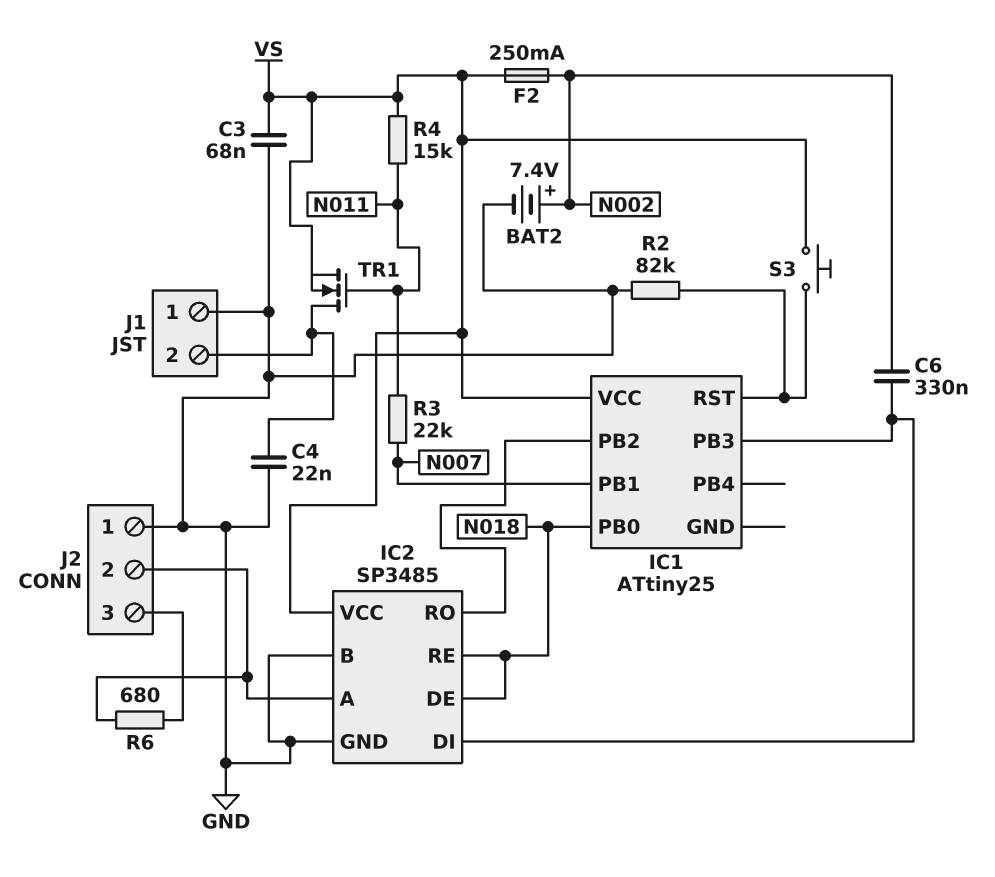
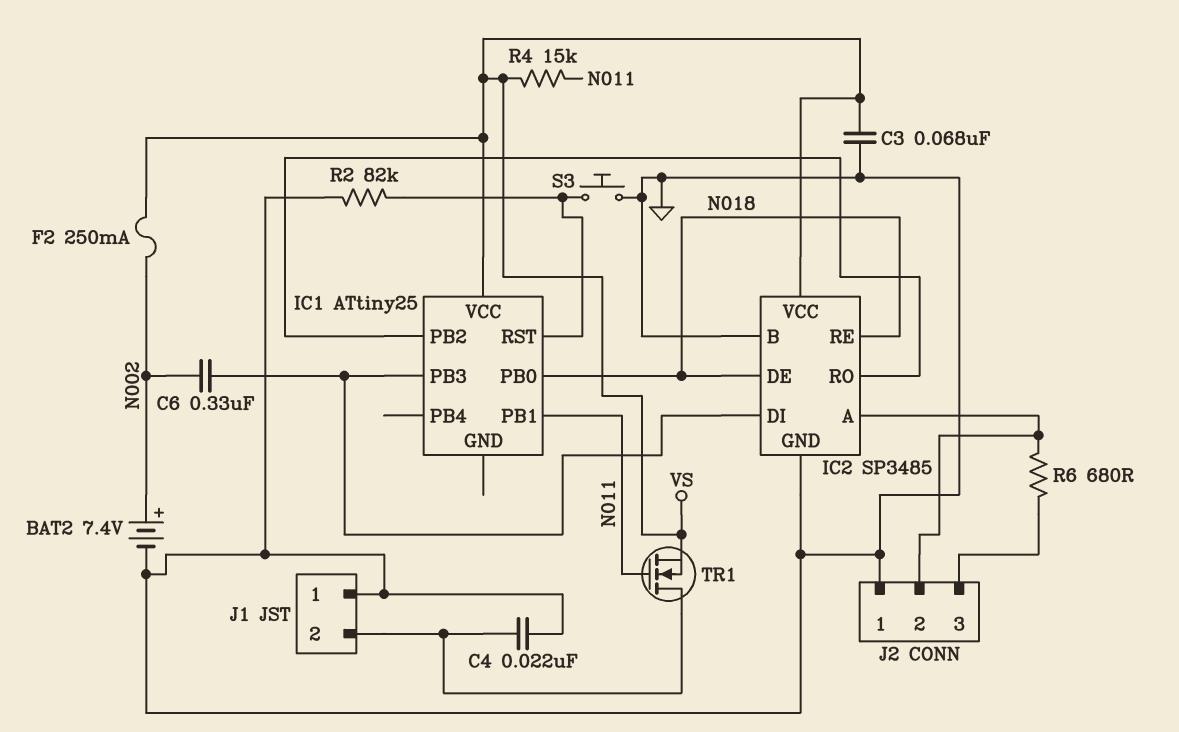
IC1 pin PB1: N007 -> N011
R3: 22k (N007, N011) -> none
S3: button (IC1/RST, VS) -> button (GND, IC1/RST)

